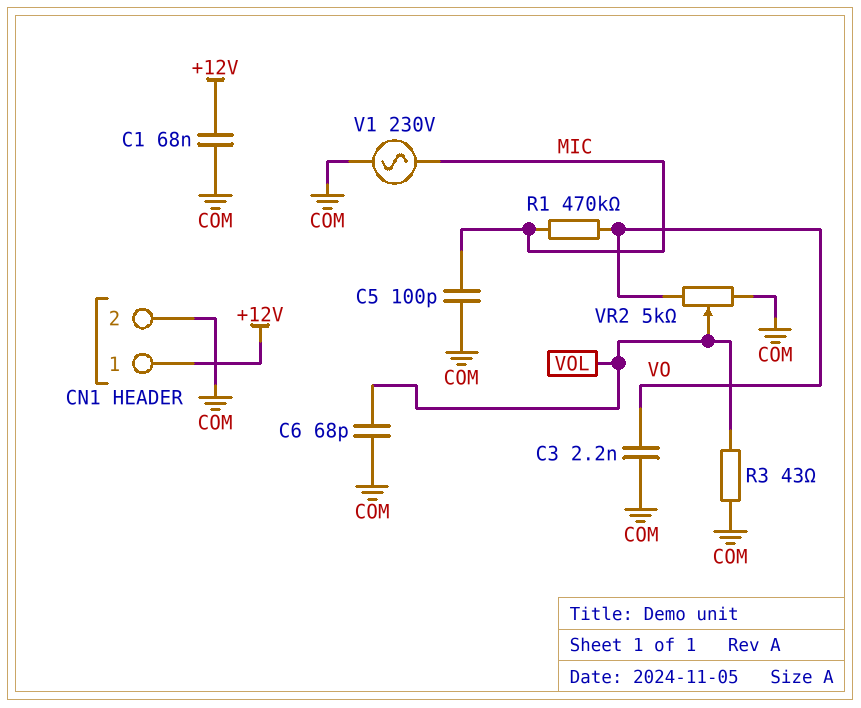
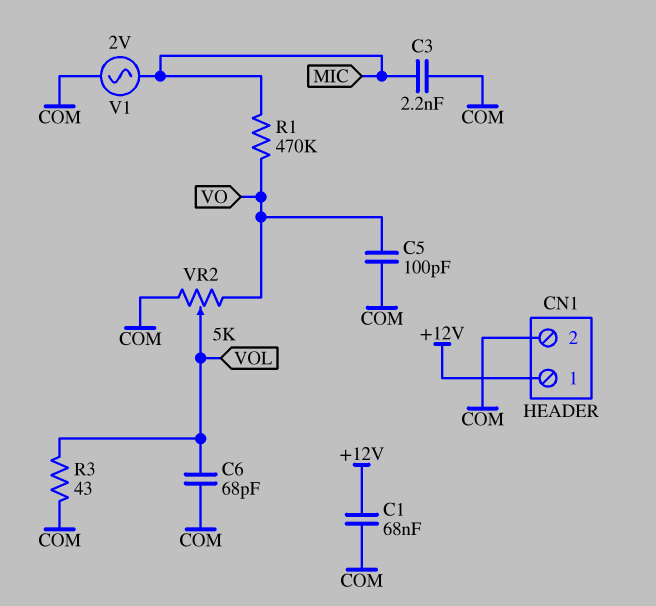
C3: 2.2nF (COM, VO) -> 2.2nF (COM, MIC)
C5: 100pF (COM, MIC) -> 100pF (COM, VO)
V1: AC 230V (COM, MIC) -> AC 2V (COM, MIC)

